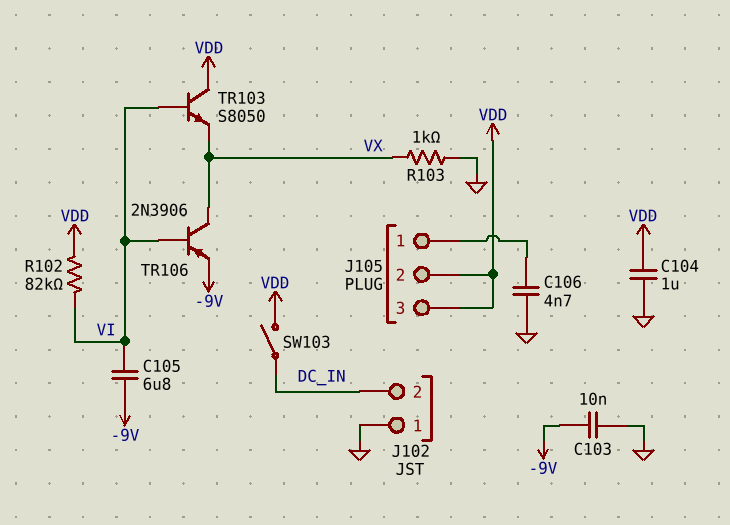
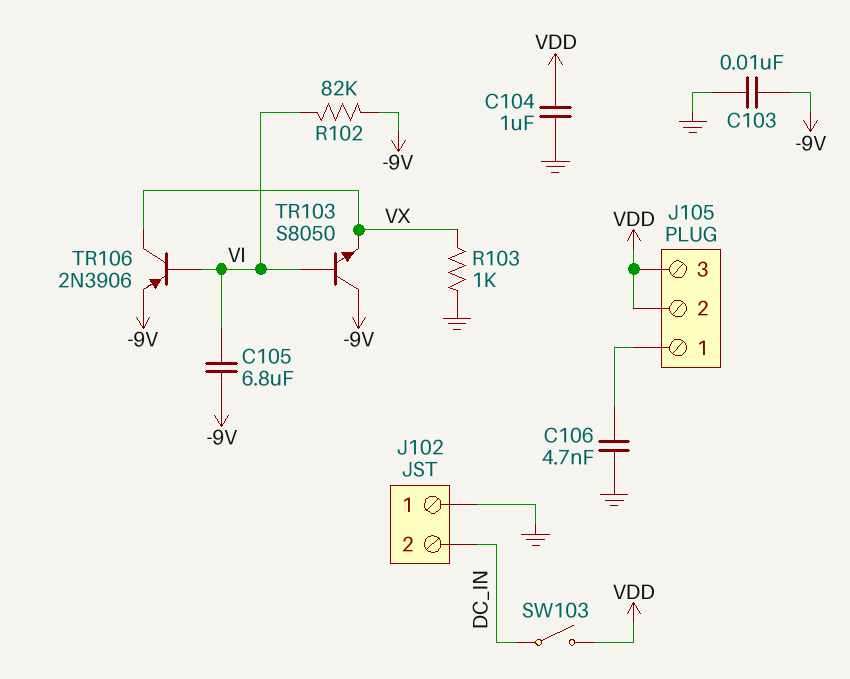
R102: 82k (VDD, VI) -> 82k (-9V, VI)
TR103: NPN S8050 (B VI, C VDD, E VX) -> NPN S8050 (B VI, C -9V, E VX)

